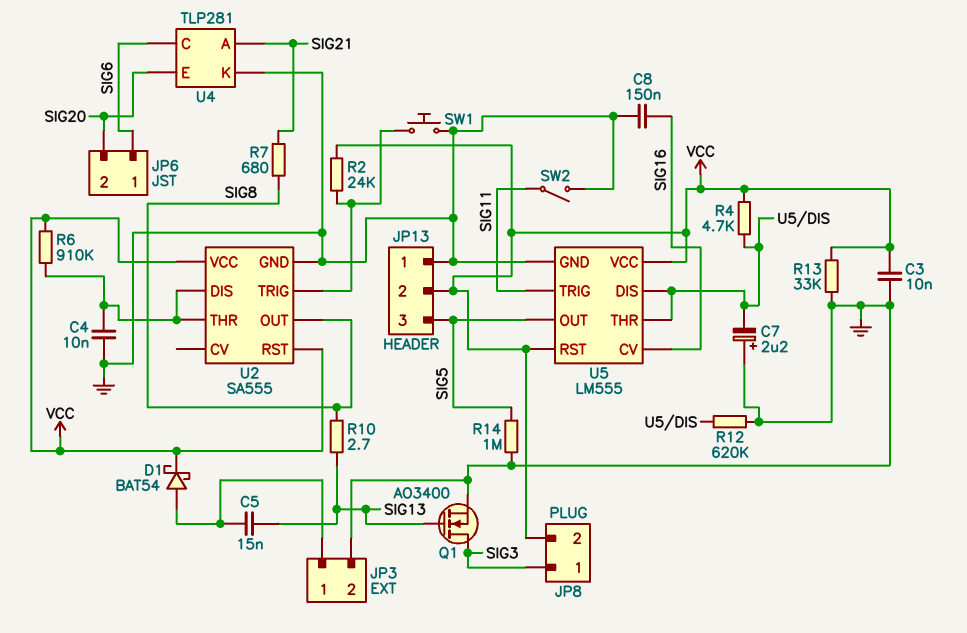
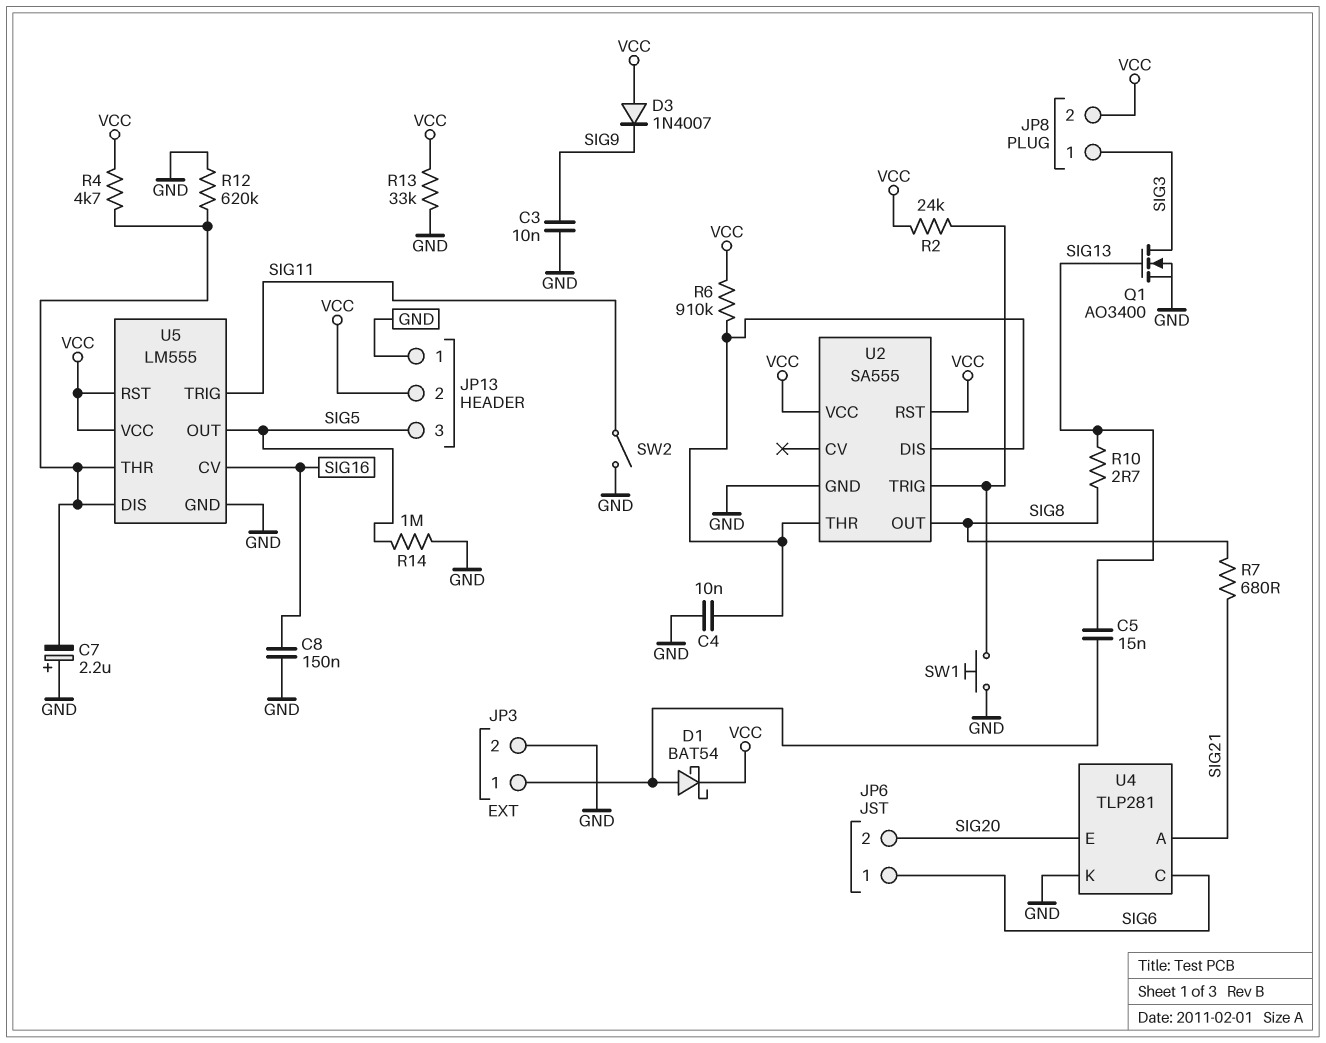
C3: 10nF (GND, VCC) -> 10nF (GND, SIG9)
D3: none -> diode 1N4007 (A VCC, K SIG9)

